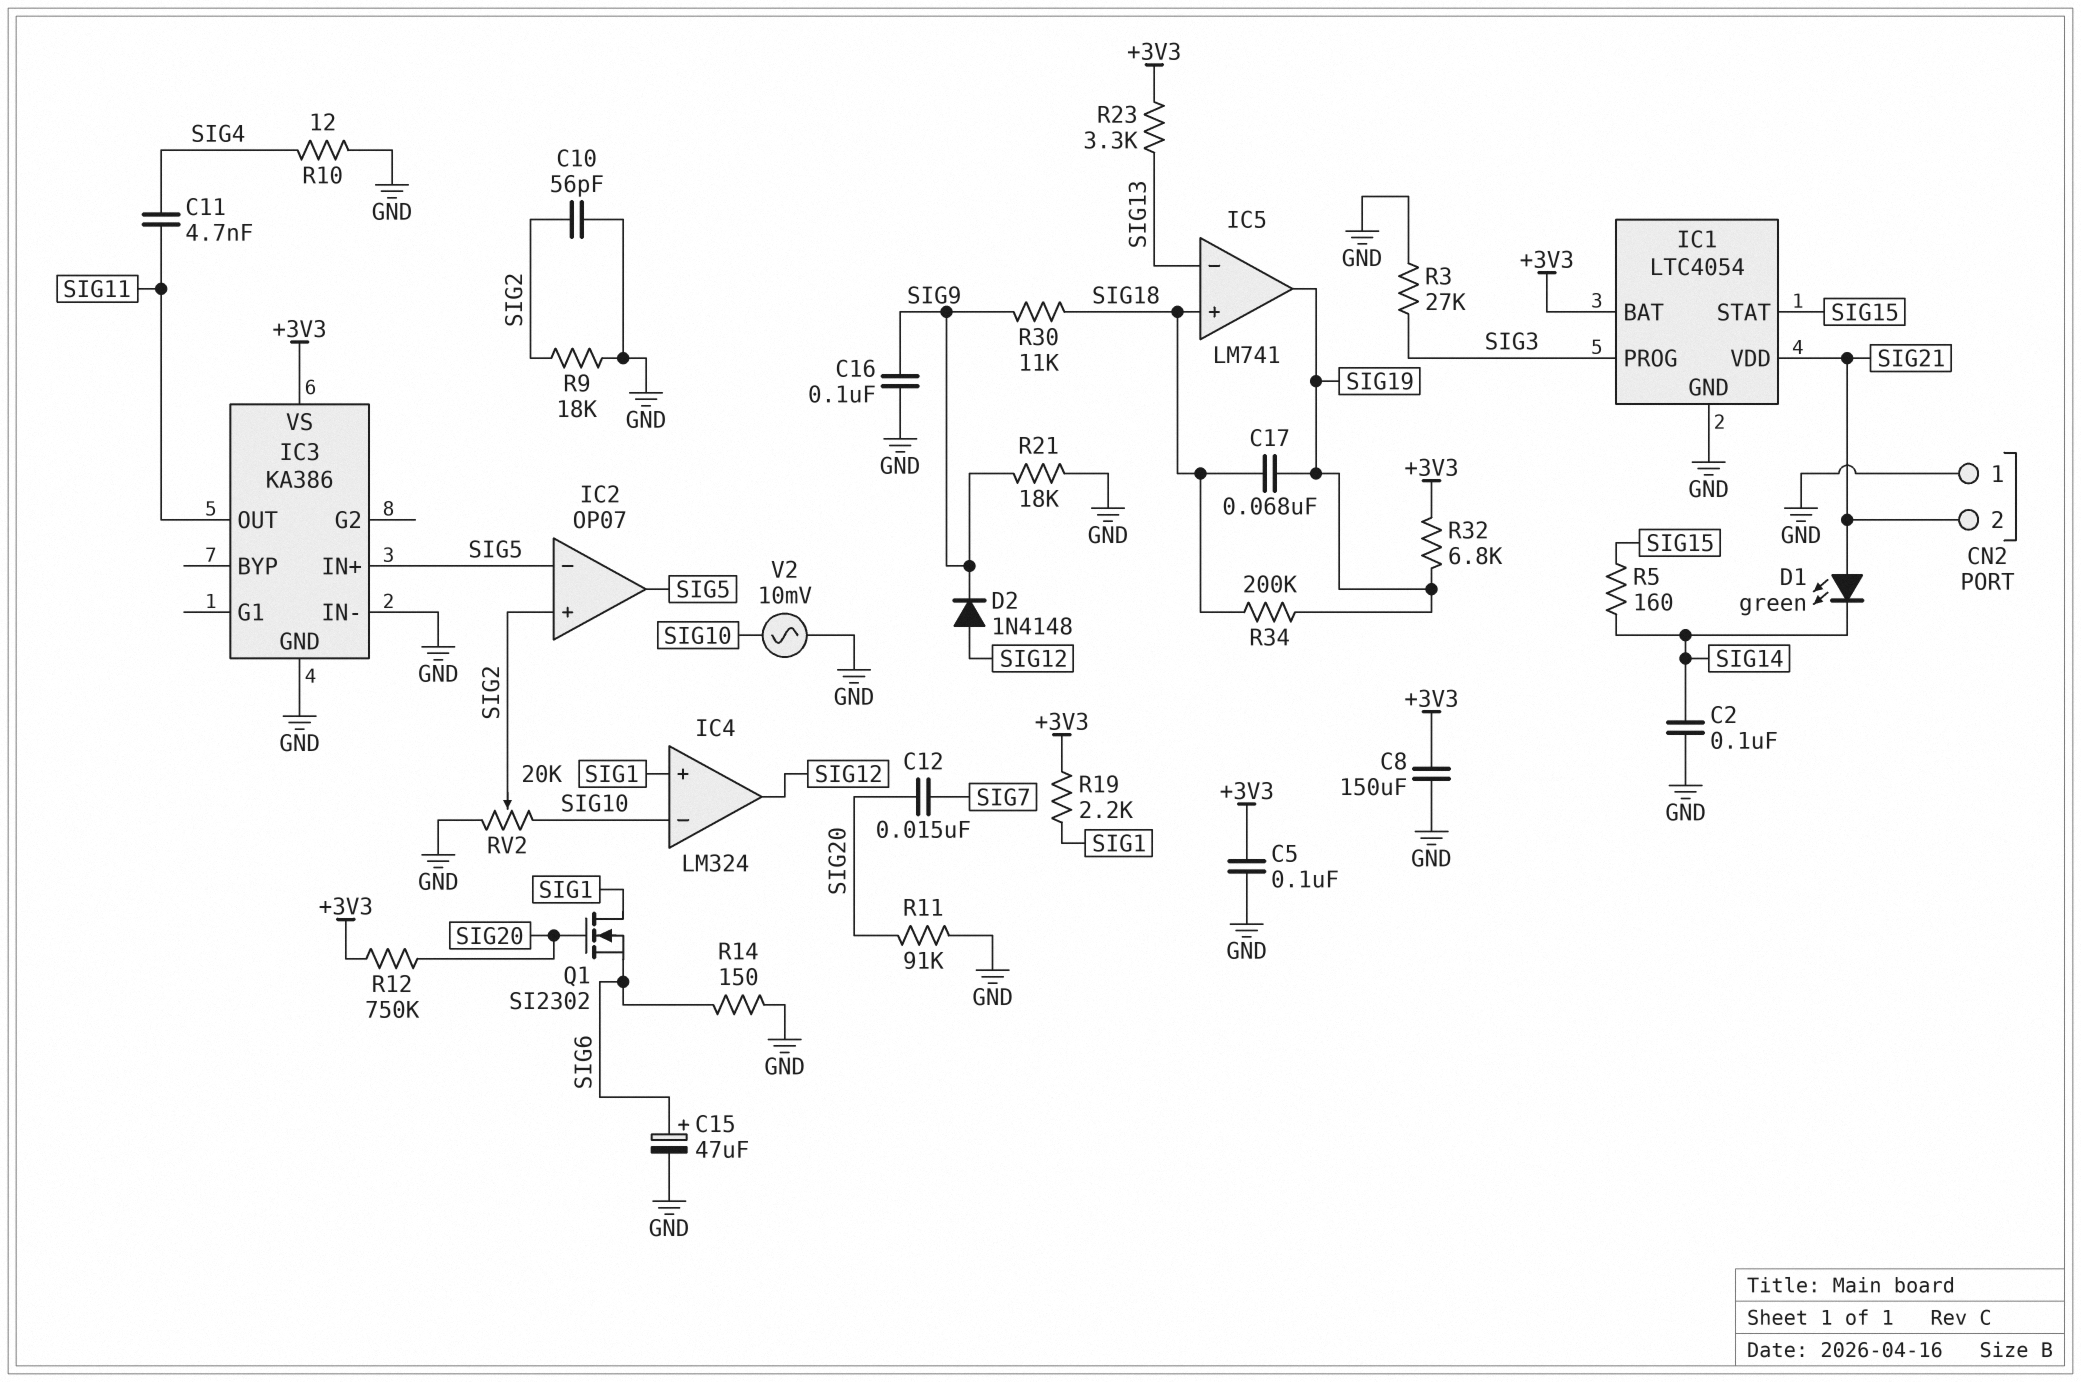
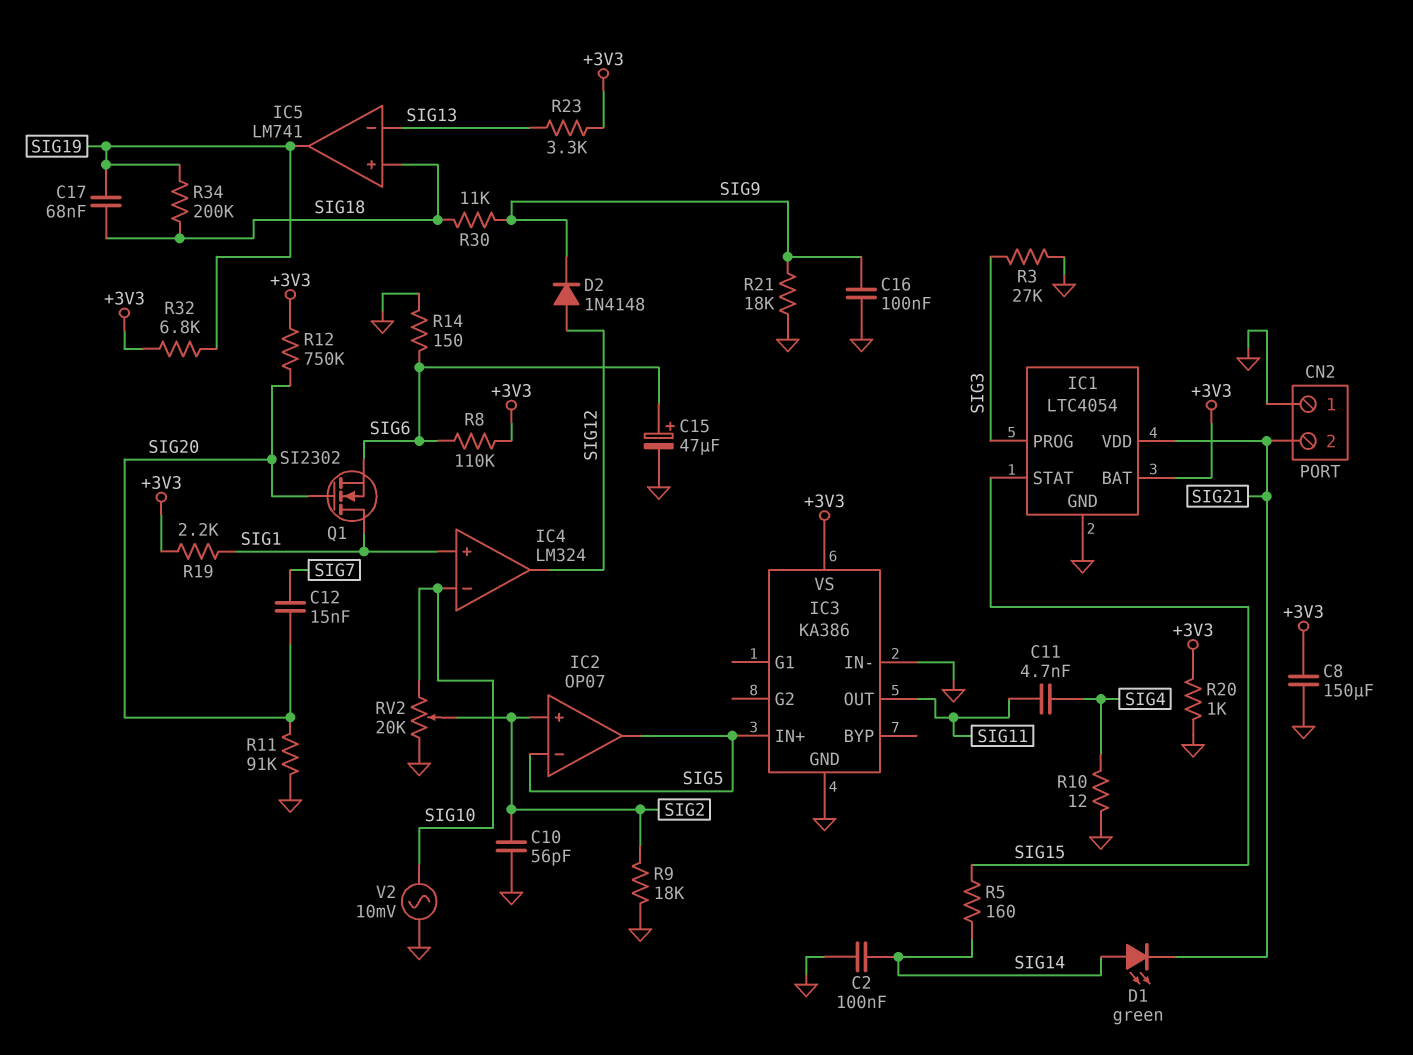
C5: 100nF (+3V3, GND) -> none
D1: LED green (A SIG21, K SIG14) -> LED green (A SIG14, K SIG21)
R8: none -> 110k (+3V3, SIG6)
R20: none -> 1k (+3V3, GND)

